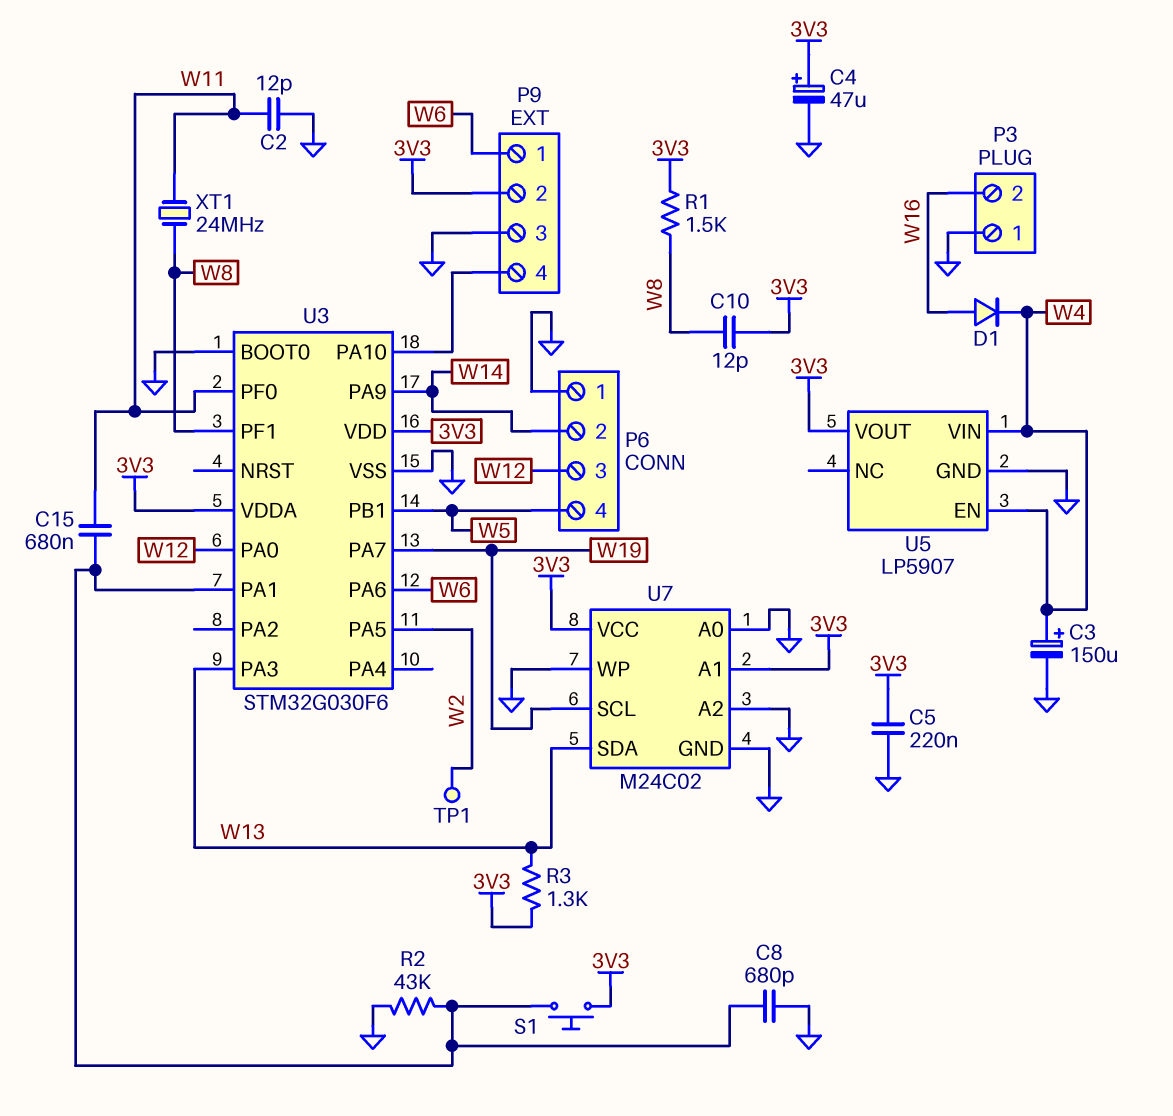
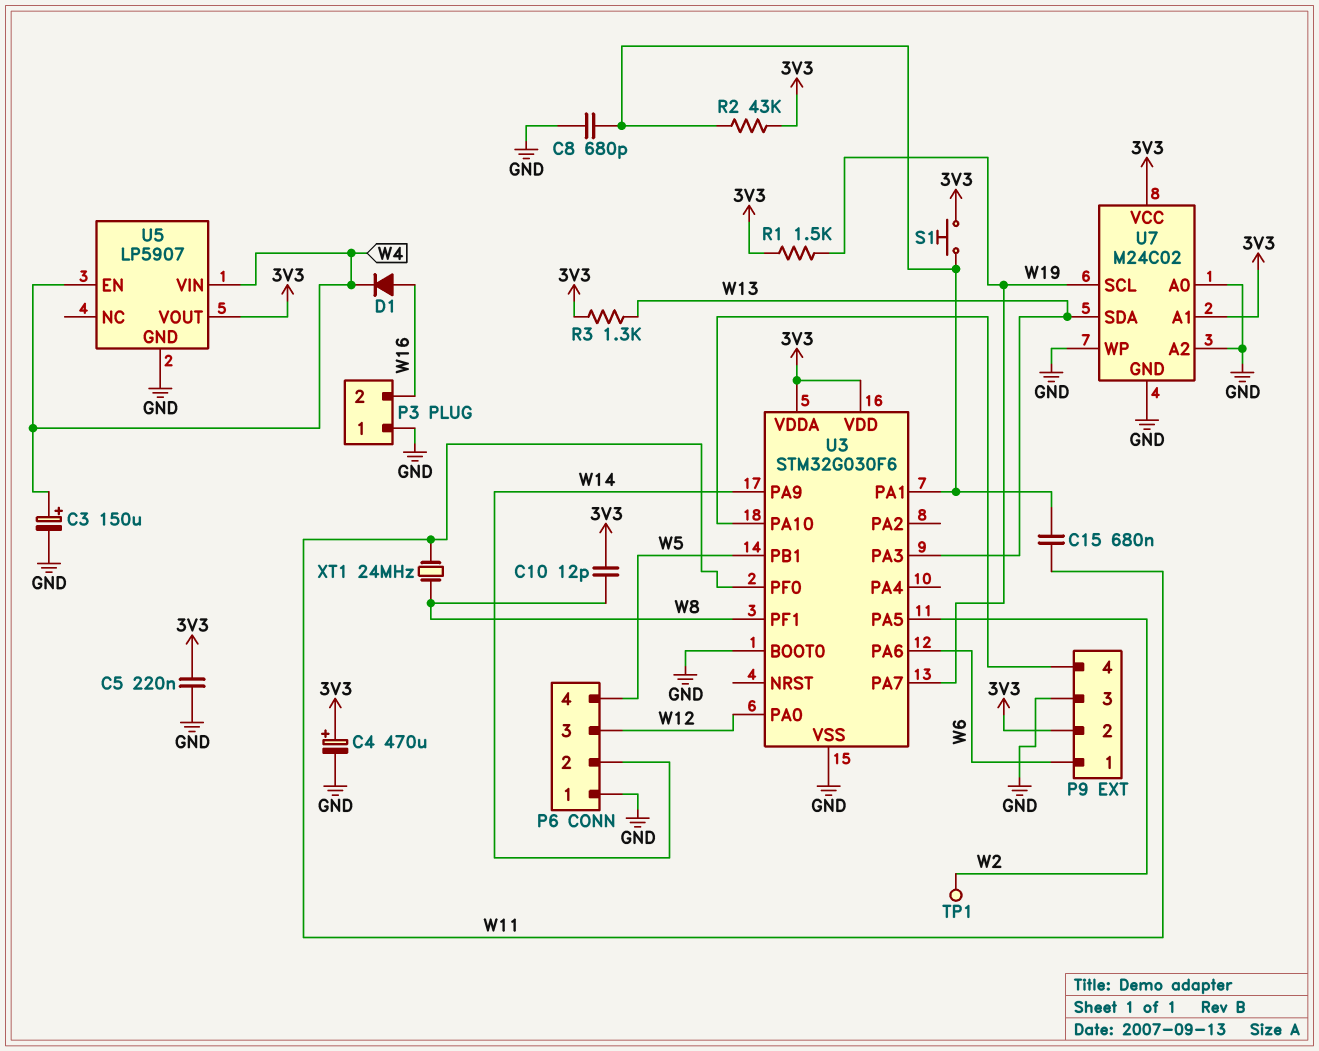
C2: 12pF (GND, W11) -> none
C4: 47uF (plus 3V3, minus GND) -> 470uF (plus 3V3, minus GND)
R1: 1.5k (3V3, W8) -> 1.5k (3V3, W19)
R2: 43k (GND, U3/PA1) -> 43k (3V3, U3/PA1)

